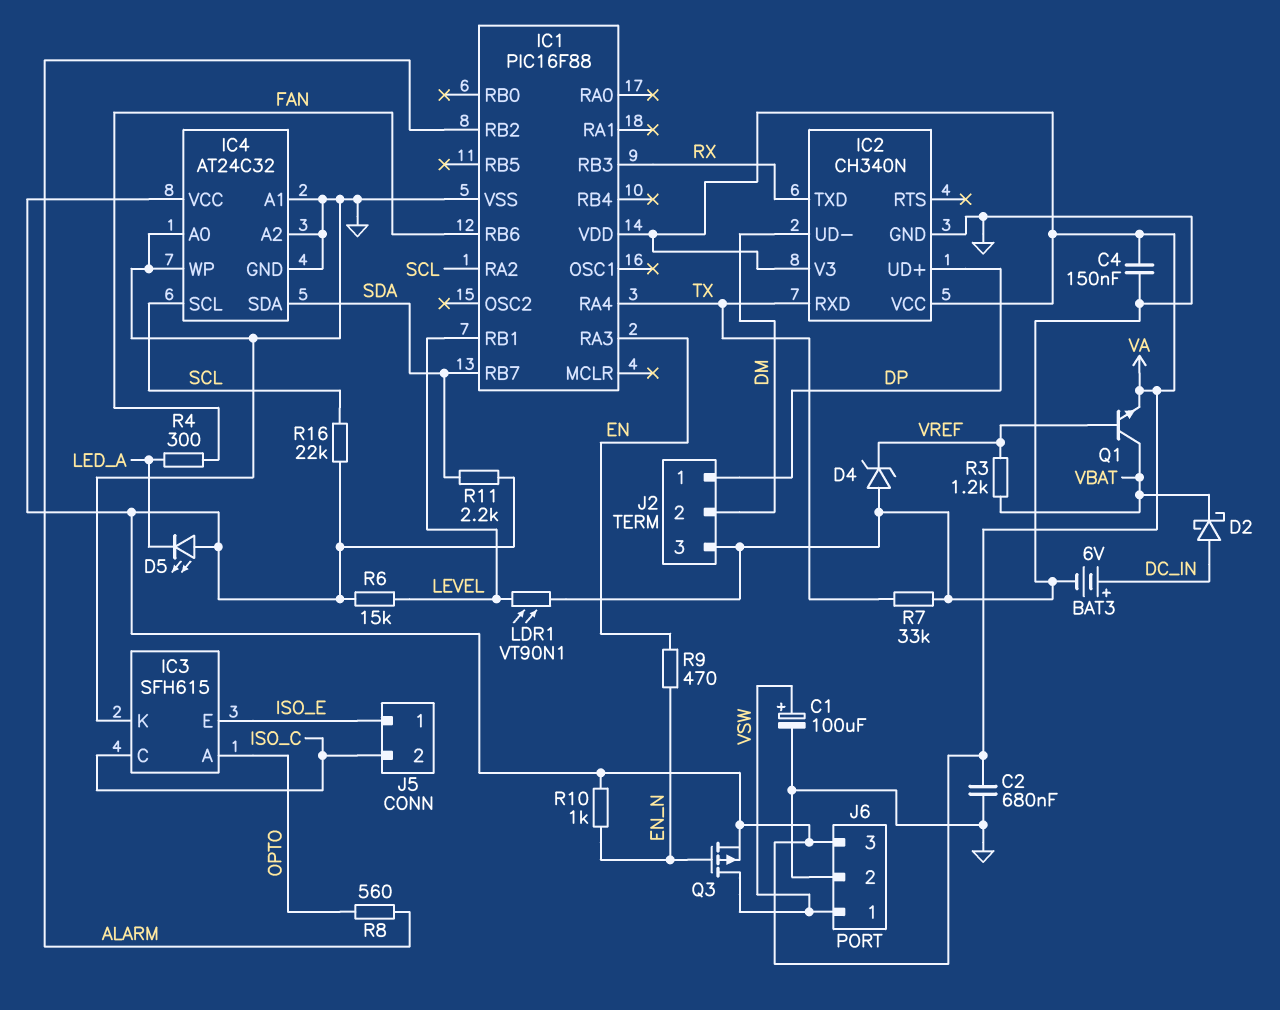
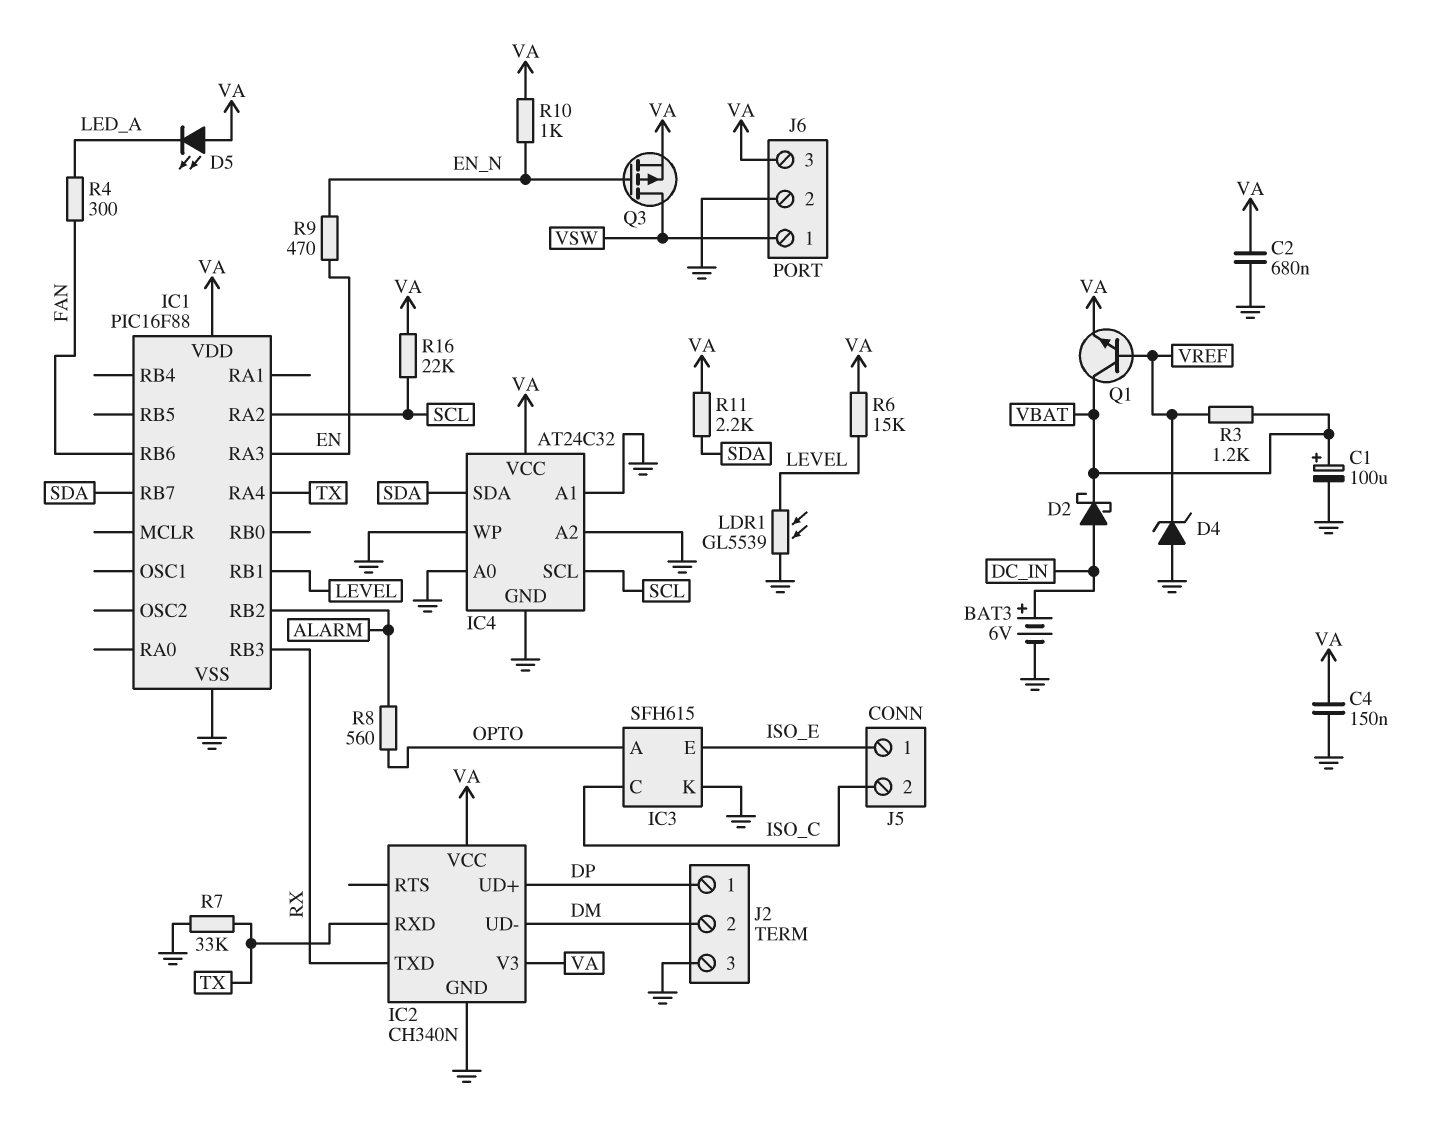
C1: 100uF (plus VSW, minus GND) -> 100uF (plus VBAT, minus GND)
LDR1: VT90N1 (GND, LEVEL) -> GL5539 (GND, LEVEL)

